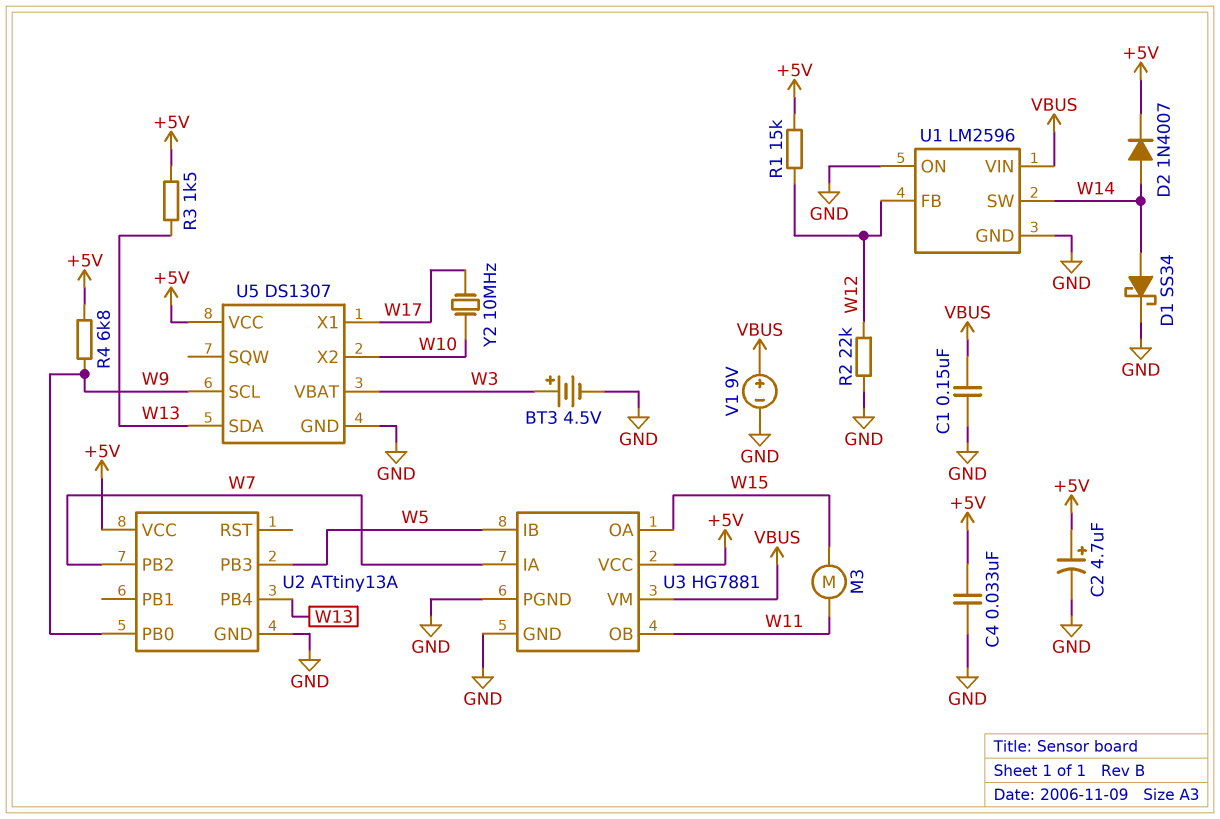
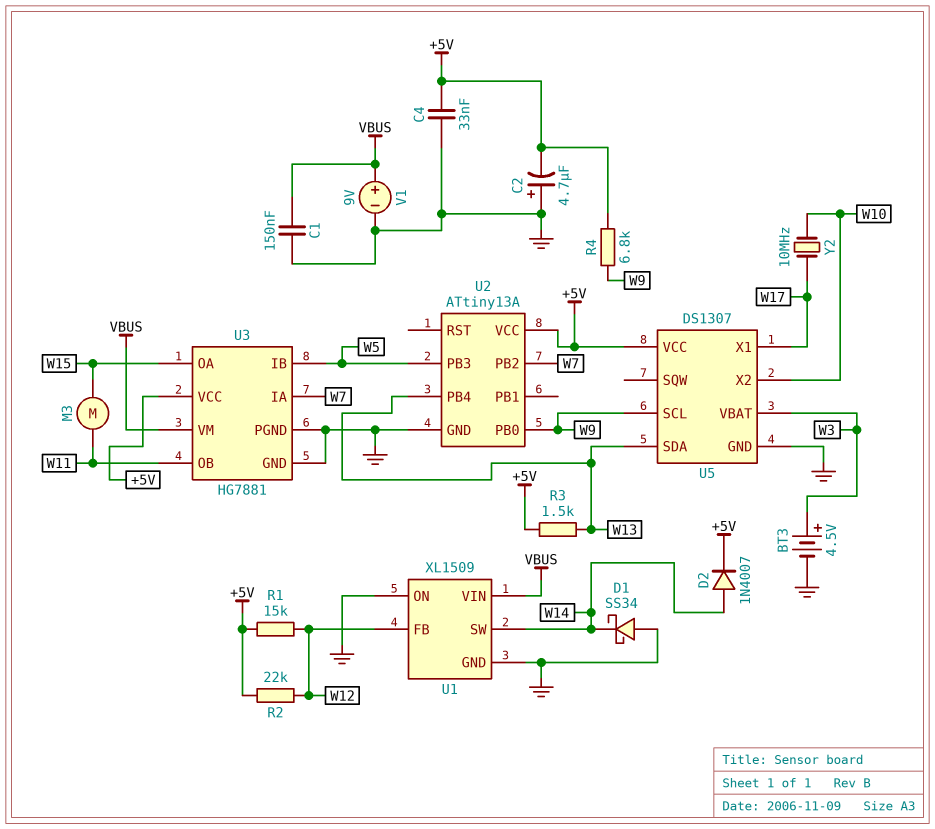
C2: 4.7uF (plus +5V, minus GND) -> 4.7uF (plus GND, minus +5V)
D1: schottky SS34 (A W14, K GND) -> schottky SS34 (A GND, K W14)
R2: 22k (GND, W12) -> 22k (+5V, W12)
U1: LM2596 -> XL1509

